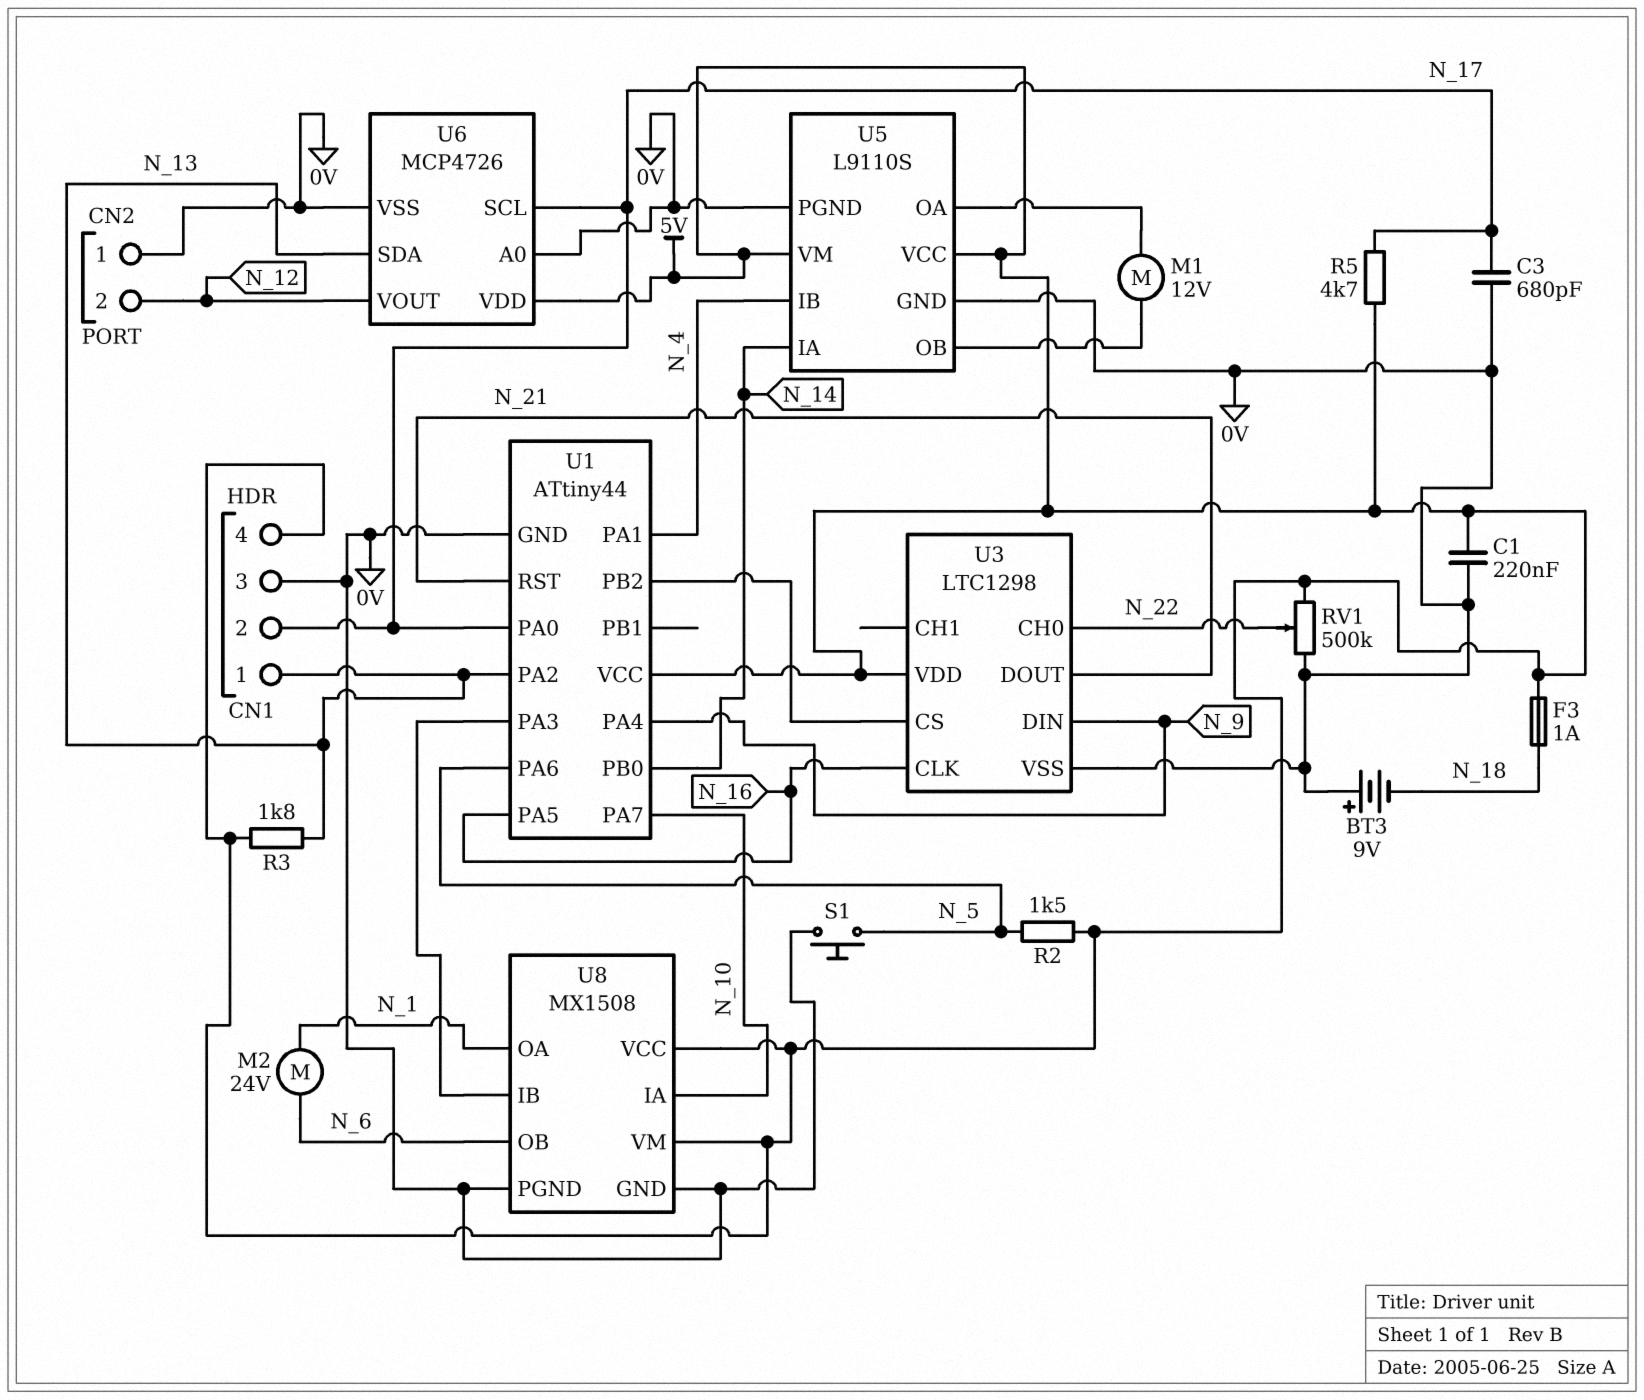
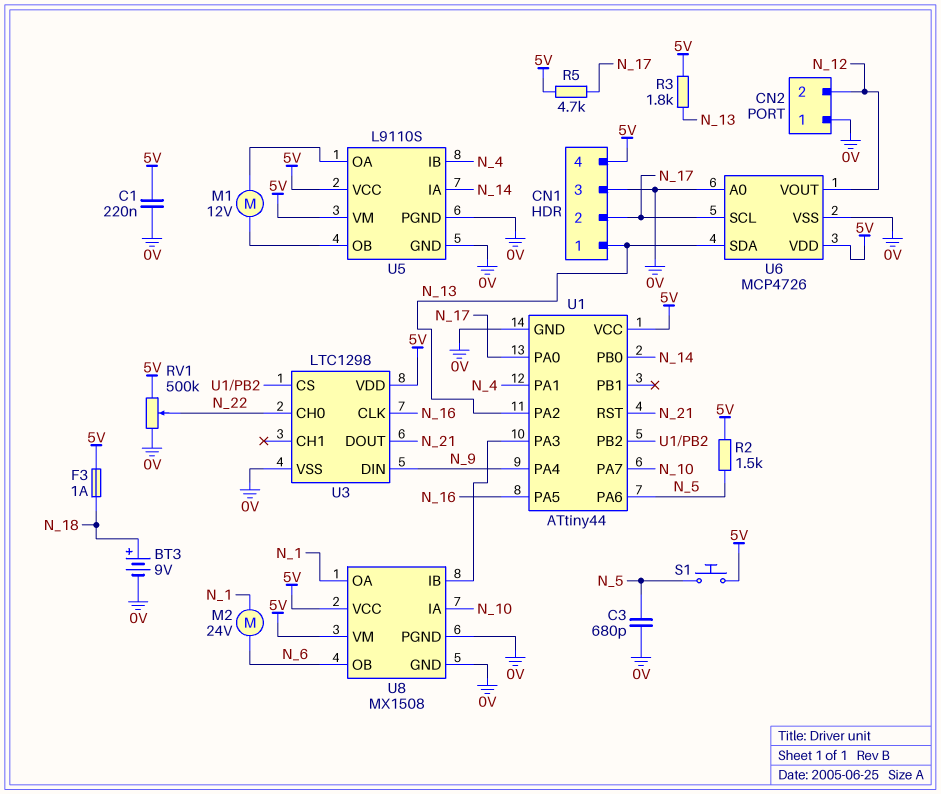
BT3: 9V (plus 0V, minus N_18) -> 9V (plus N_18, minus 0V)
C3: 680pF (0V, N_17) -> 680pF (0V, N_5)
S1: button (0V, N_5) -> button (5V, N_5)

